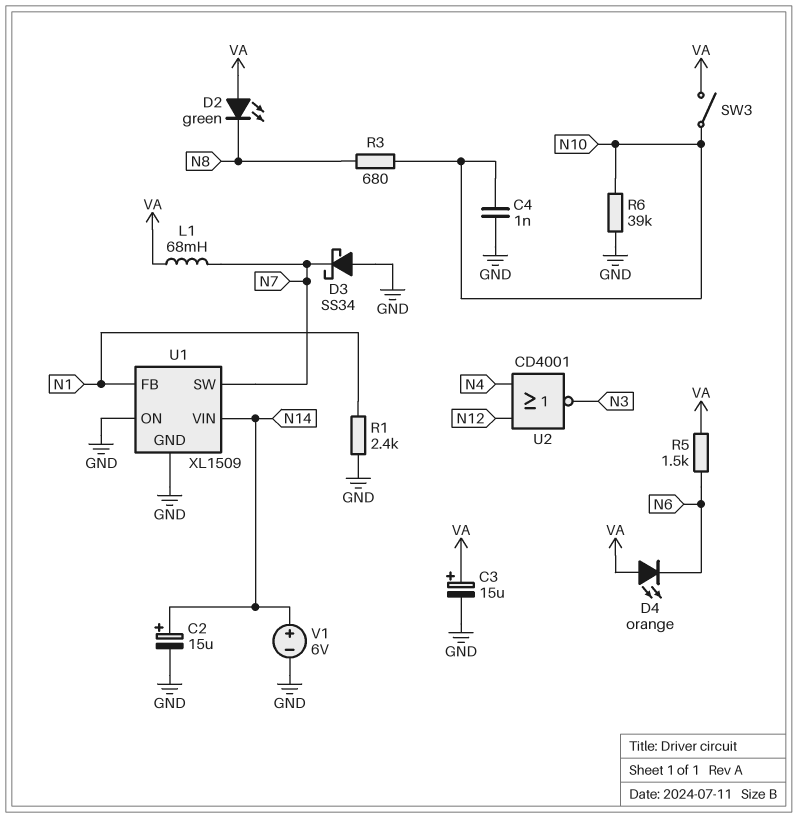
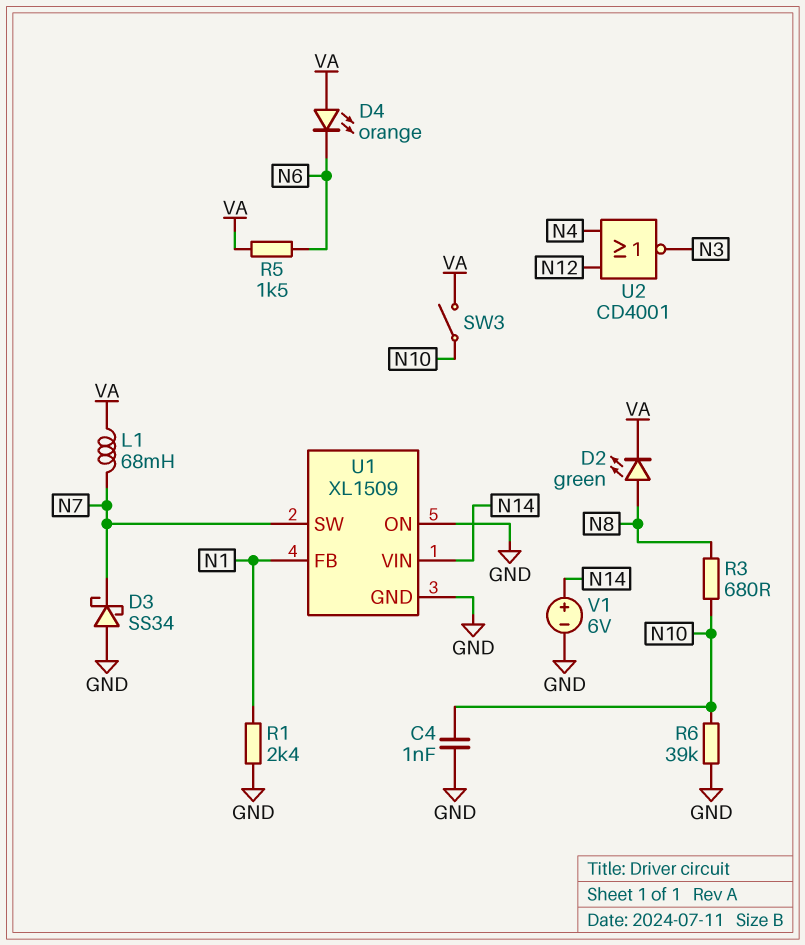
C2: 15uF (plus N14, minus GND) -> none
C3: 15uF (plus VA, minus GND) -> none
D2: LED green (A VA, K N8) -> LED green (A N8, K VA)

